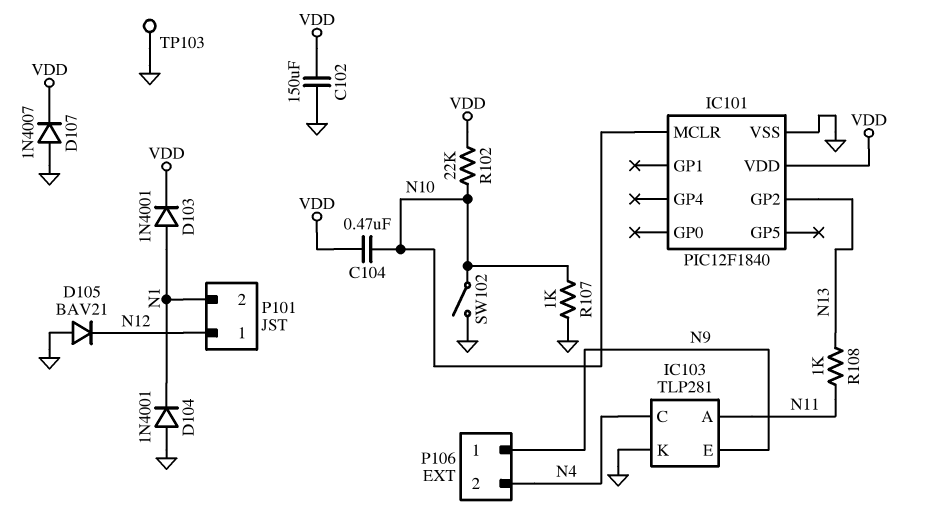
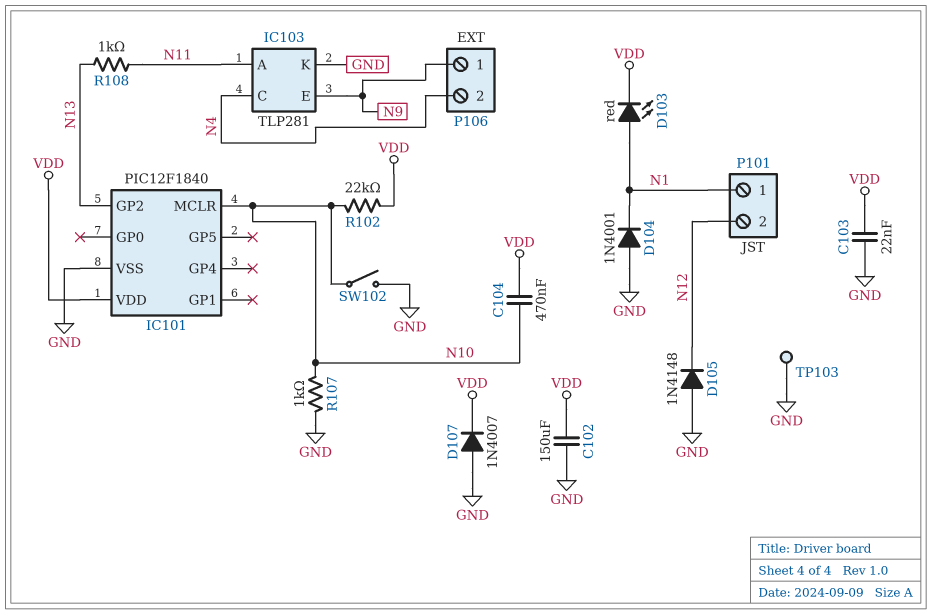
C103: none -> 22nF (GND, VDD)
D103: diode 1N4001 (A N1, K VDD) -> LED red (A N1, K VDD)
D105: diode BAV21 (A GND, K N12) -> diode 1N4148 (A GND, K N12)
P101 pin 1: N12 -> N1
P101 pin 2: N1 -> N12

